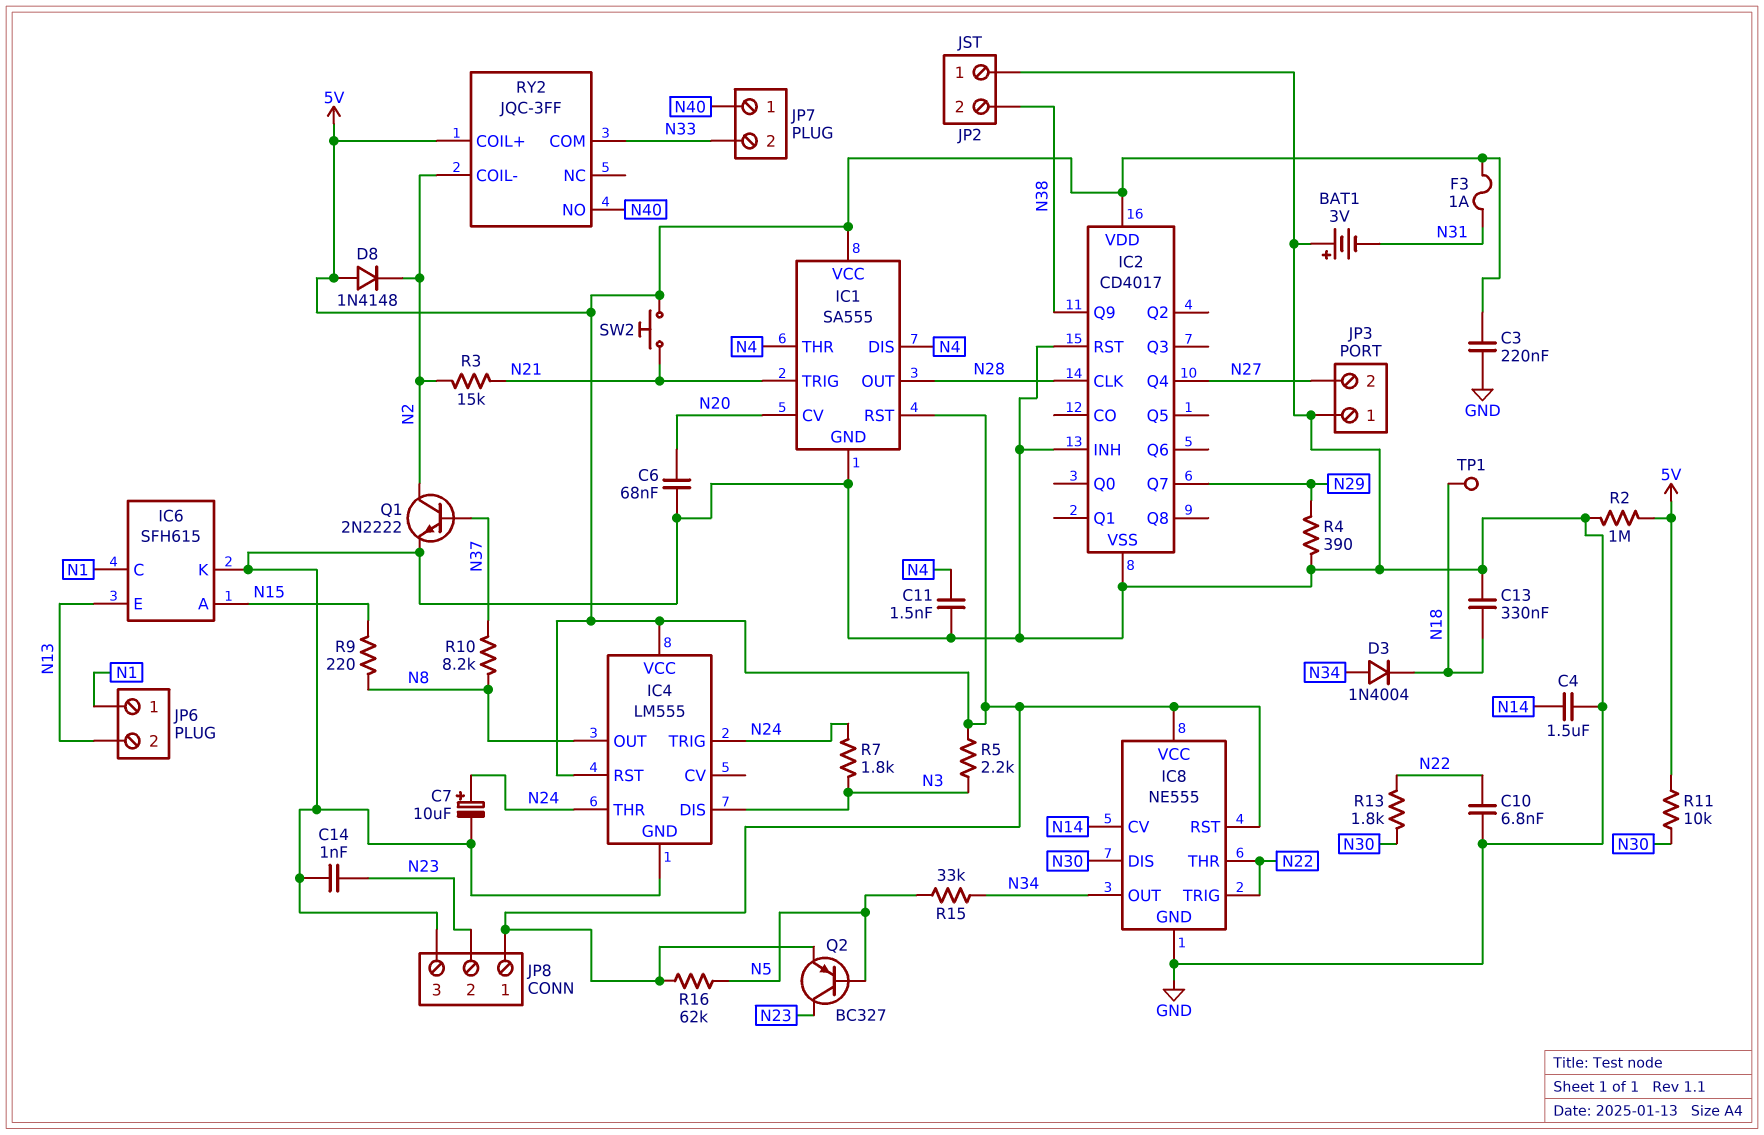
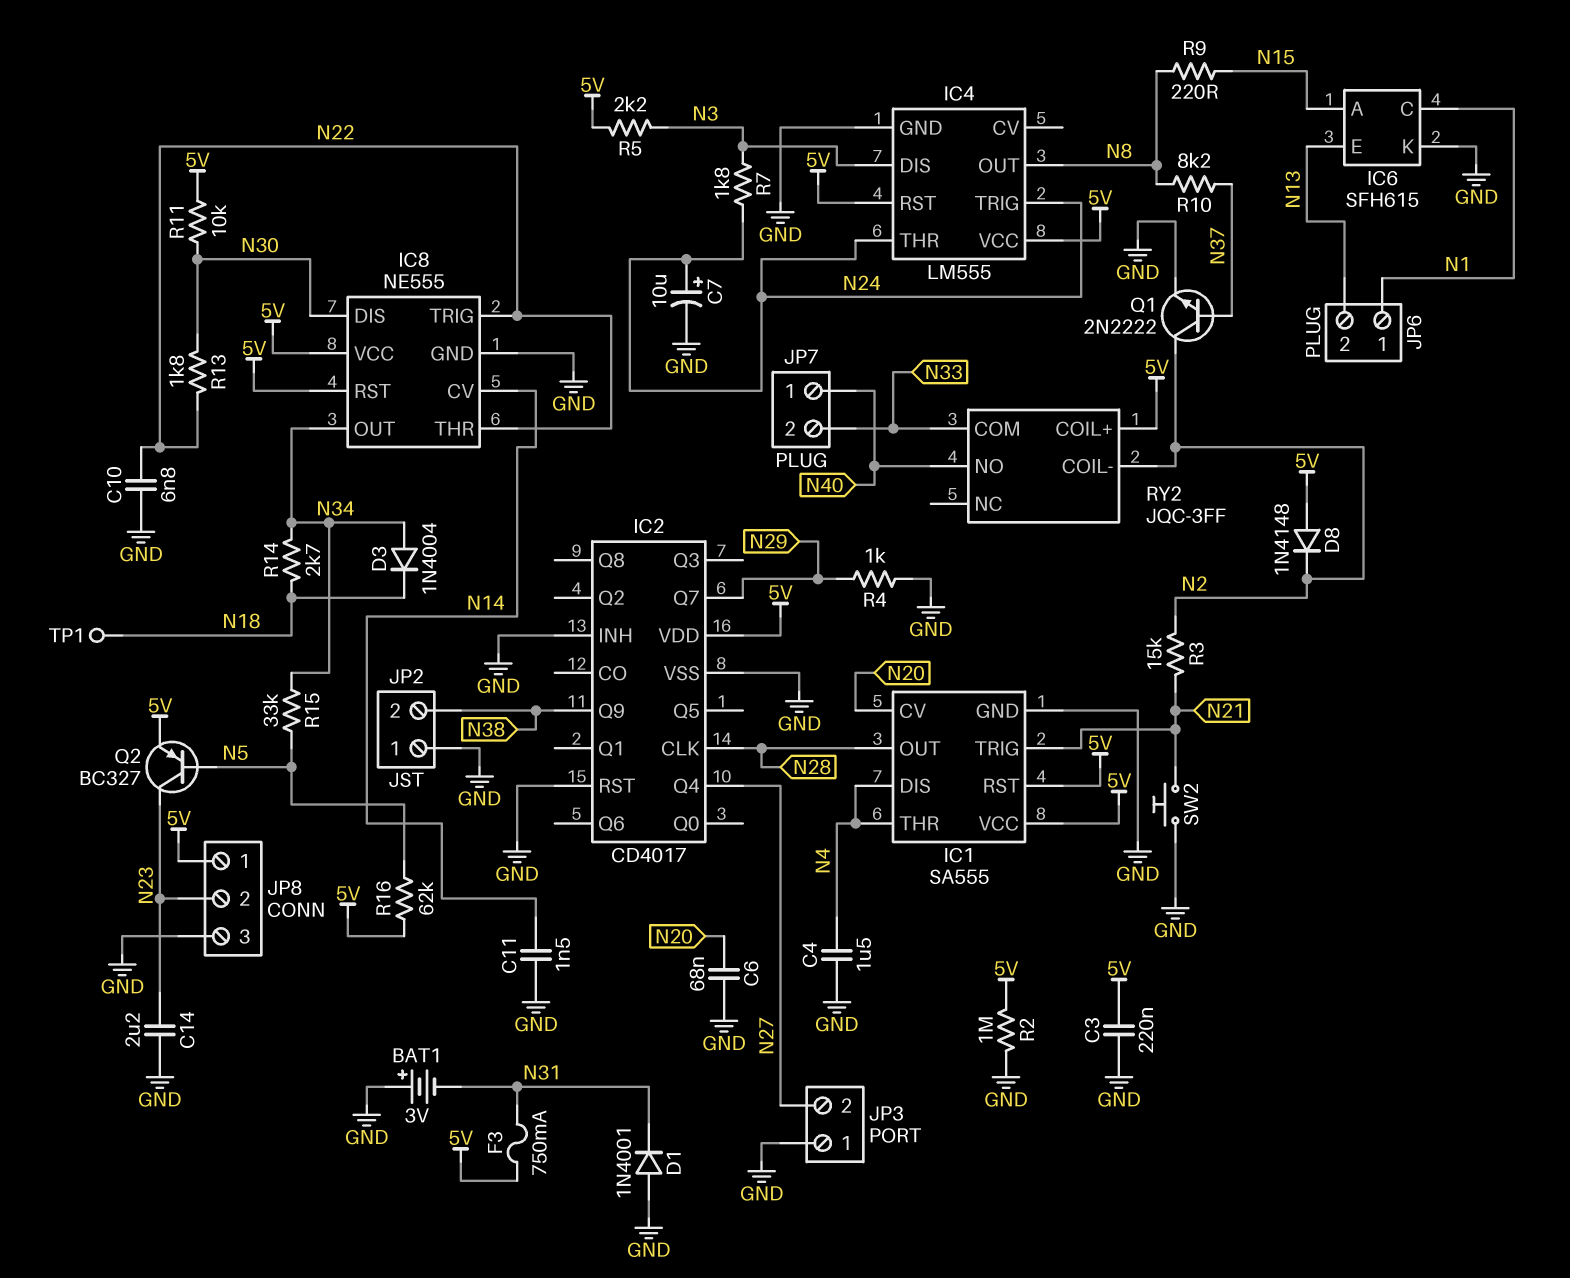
C4: 1.5uF (GND, N14) -> 1.5uF (GND, N4)
C11: 1.5nF (GND, N4) -> 1.5nF (GND, N14)
C13: 330nF (GND, N18) -> none
C14: 1nF (GND, N23) -> 2.2uF (GND, N23)
D1: none -> diode 1N4001 (A GND, K N31)
F3: 1A (5V, N31) -> 750mA (5V, N31)
R4: 390 (GND, N29) -> 1k (GND, N29)
R14: none -> 2.7k (N18, N34)
SW2: button (5V, N21) -> button (GND, N21)

